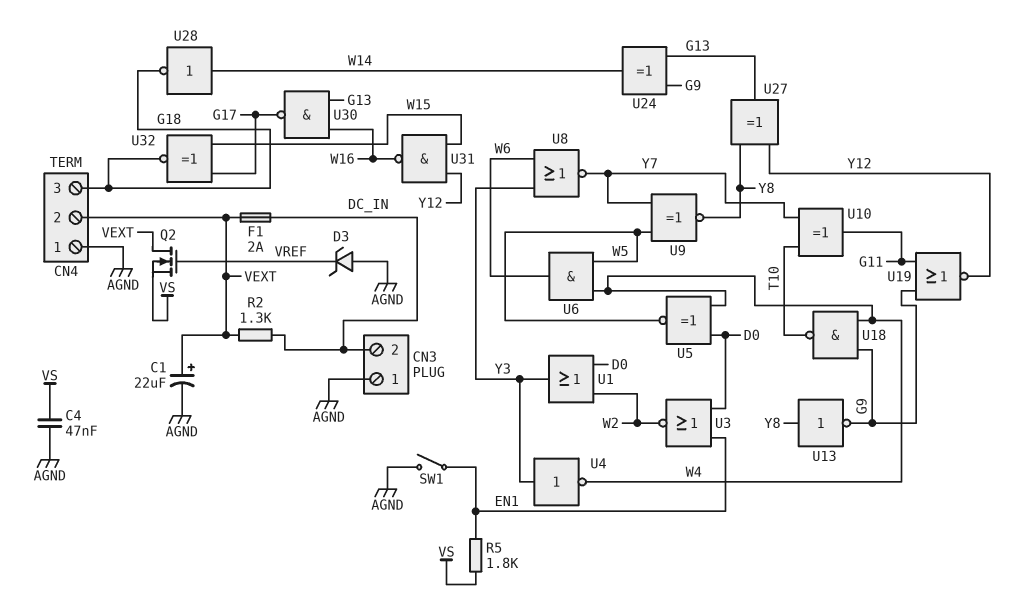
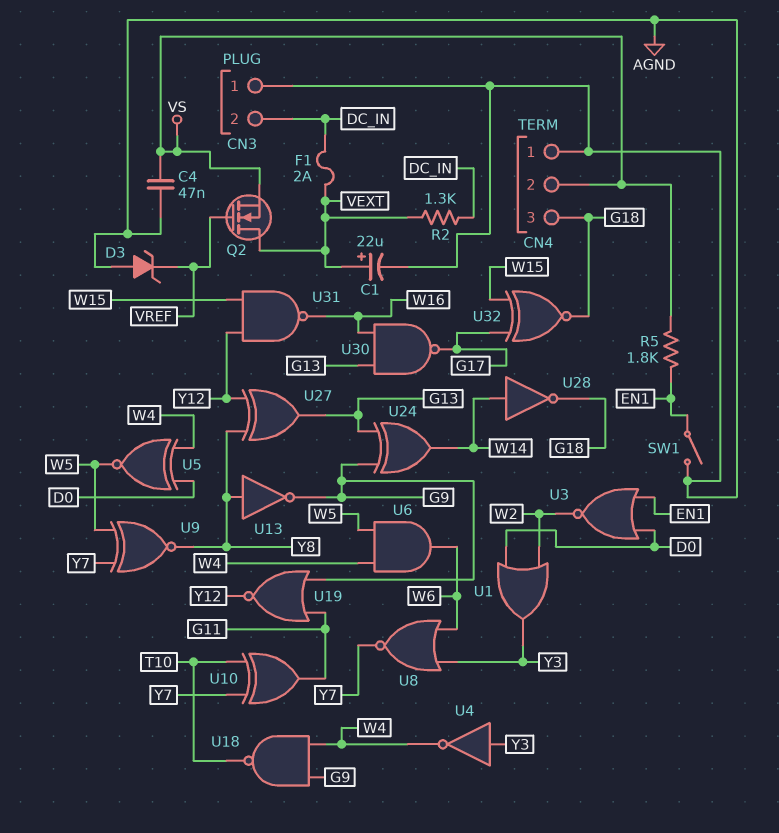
CN4 pin 2: VEXT -> VS

